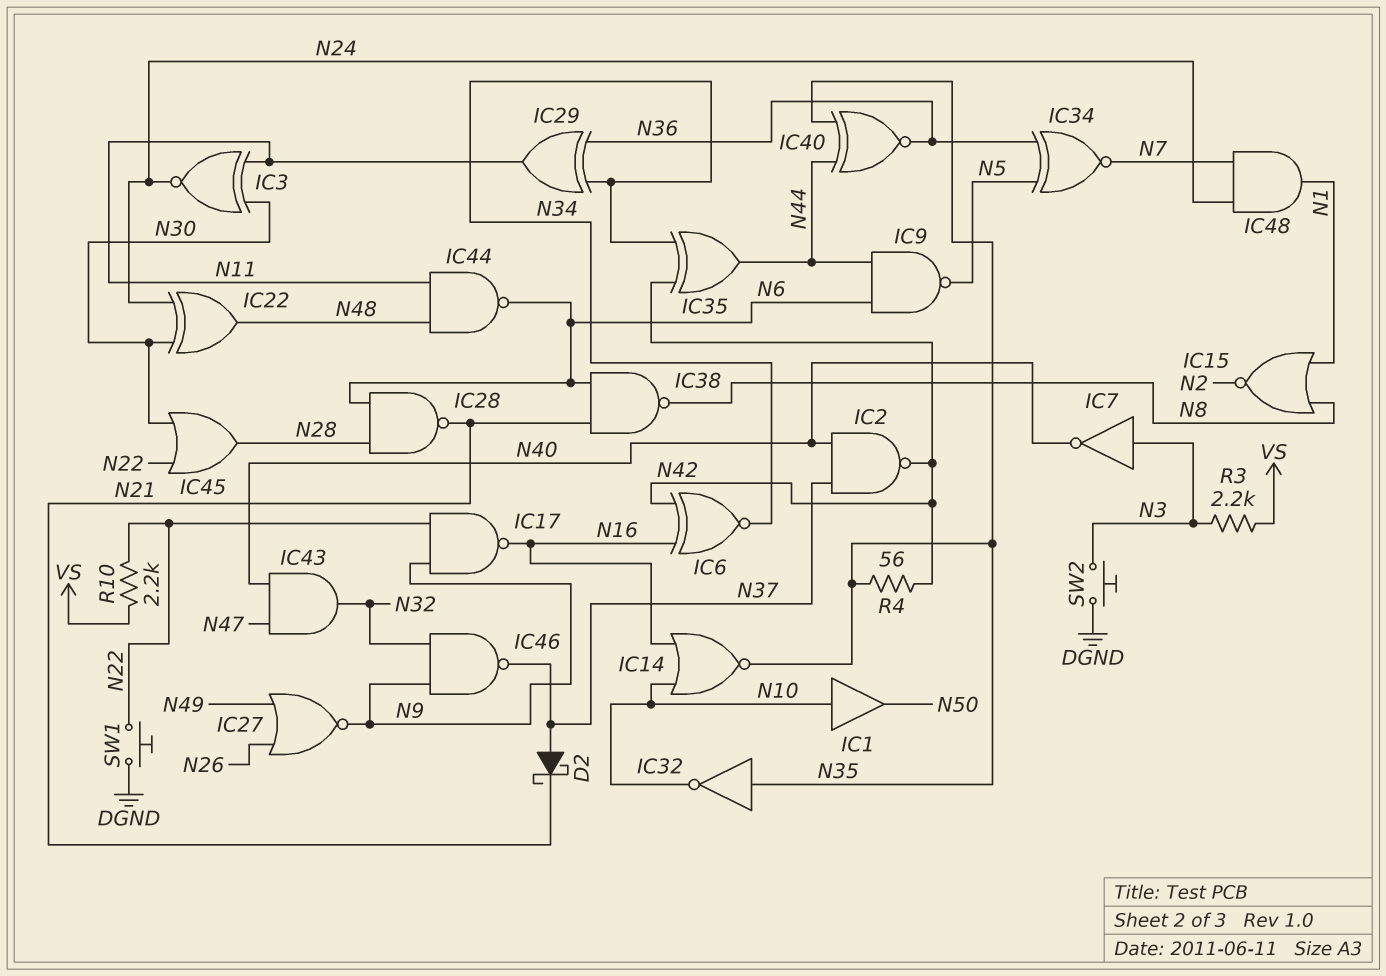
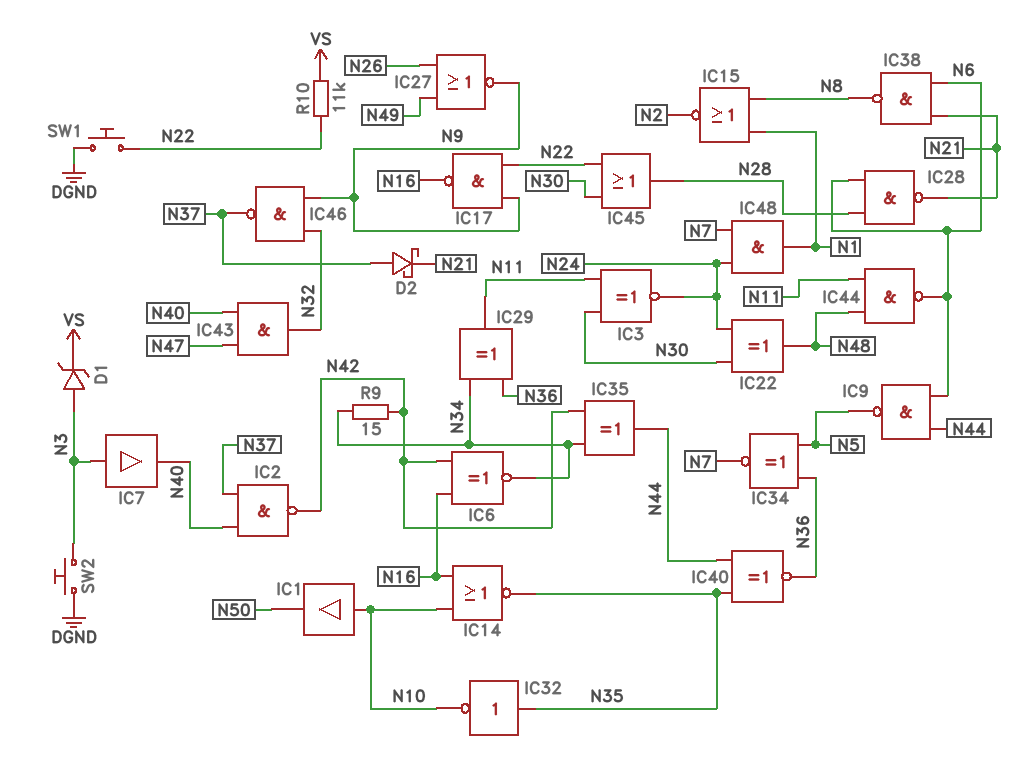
D1: none -> zener (A N3, K VS)
IC7: NOT (in N3, out N40) -> buffer (in N3, out N40)
R3: 2.2k (N3, VS) -> none
R4: 56 (N35, N42) -> none
R9: none -> 15 (N34, N42)
R10: 2.2k (N22, VS) -> 11k (N22, VS)

